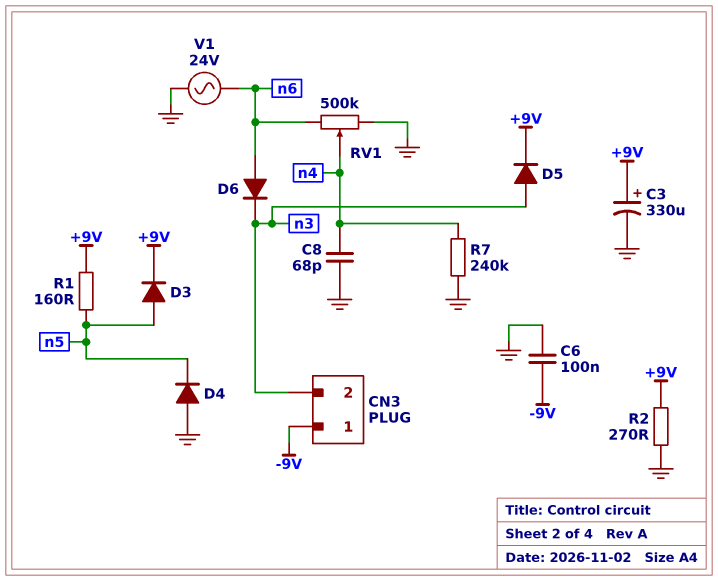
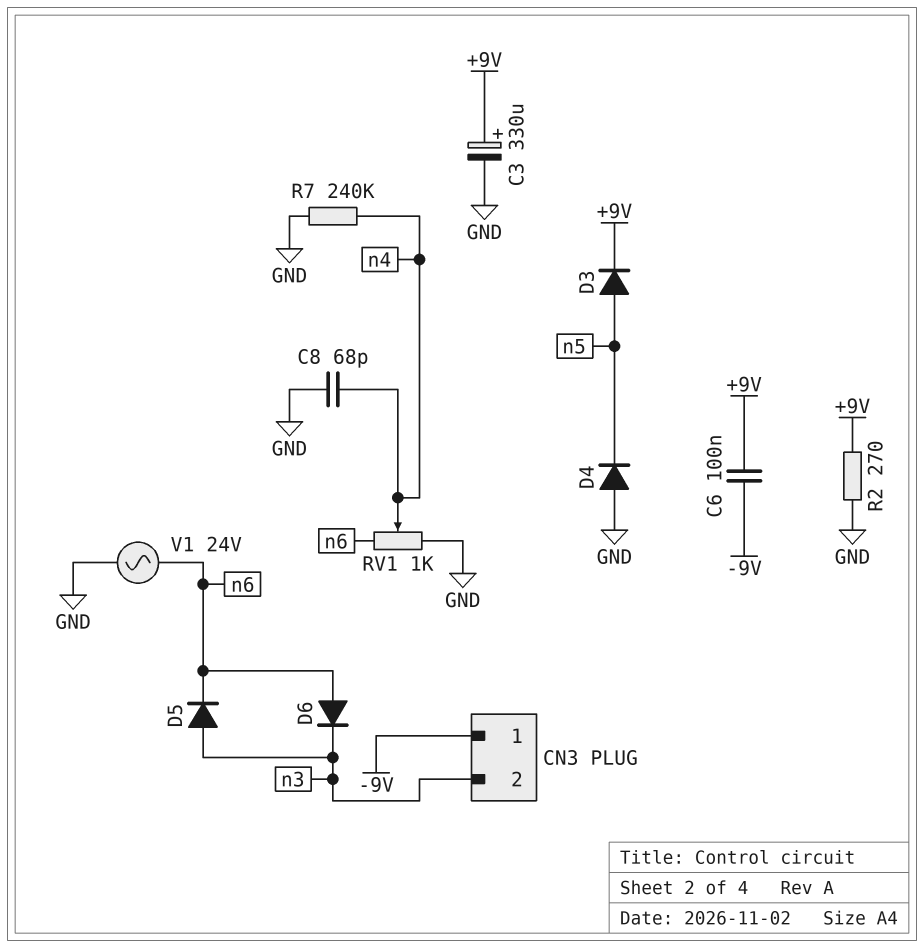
C6: 100nF (-9V, GND) -> 100nF (+9V, -9V)
D5: diode (A n3, K +9V) -> diode (A n3, K n6)
R1: 160 (+9V, n5) -> none
RV1: 500k (GND, n6, wiper n4) -> 1k (GND, n6, wiper n4)

